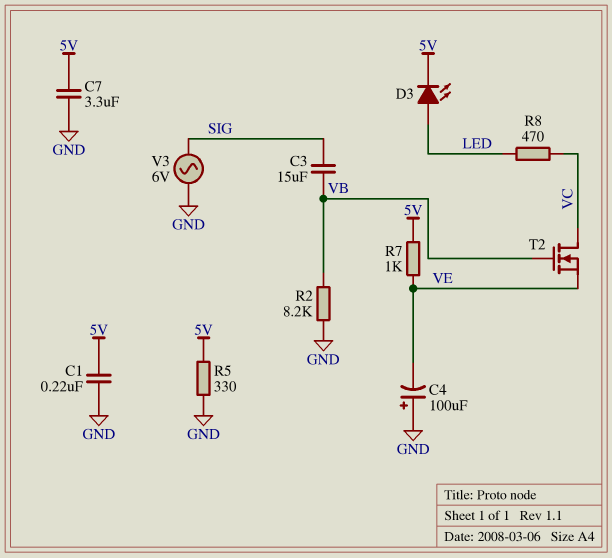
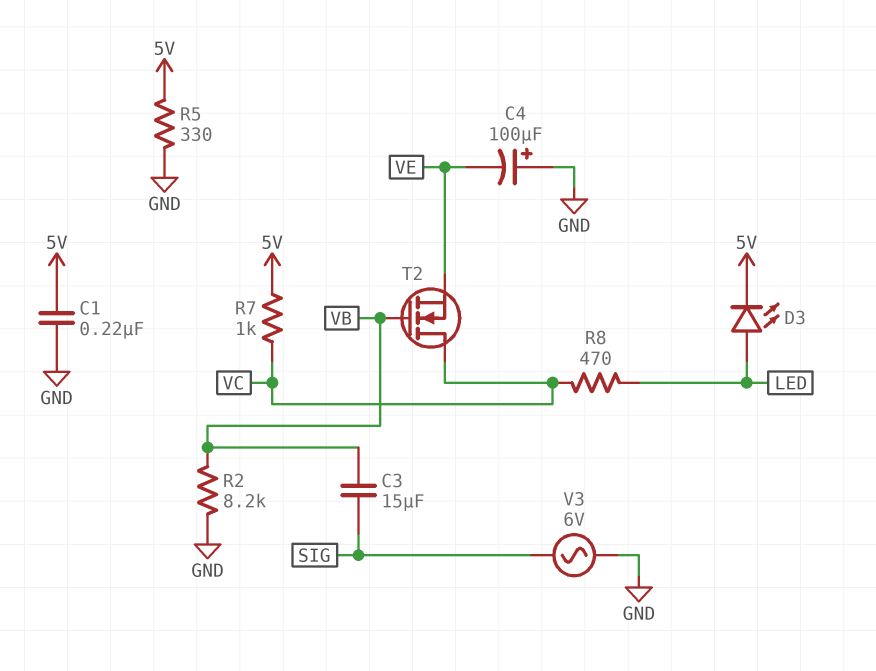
C7: 3.3uF (5V, GND) -> none
R7: 1k (5V, VE) -> 1k (5V, VC)

